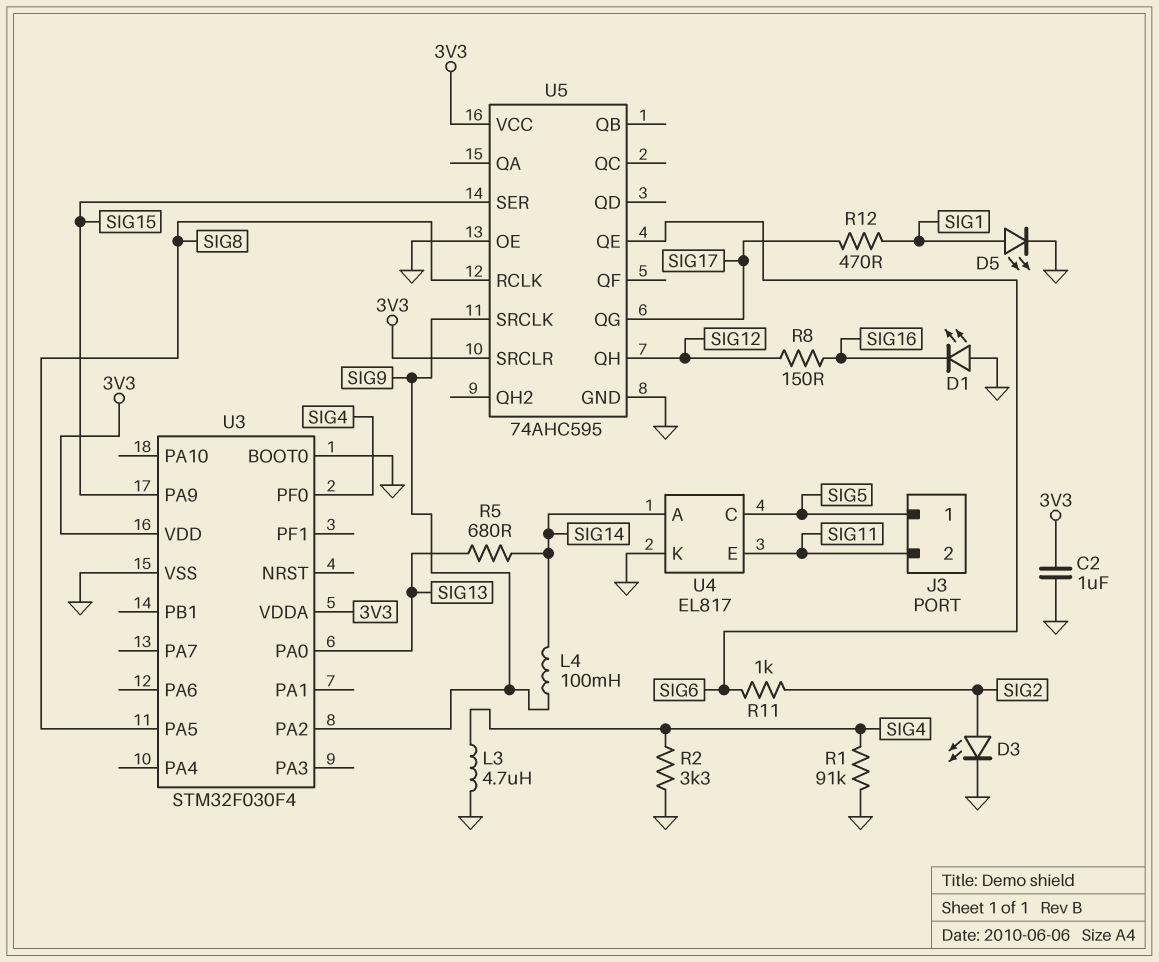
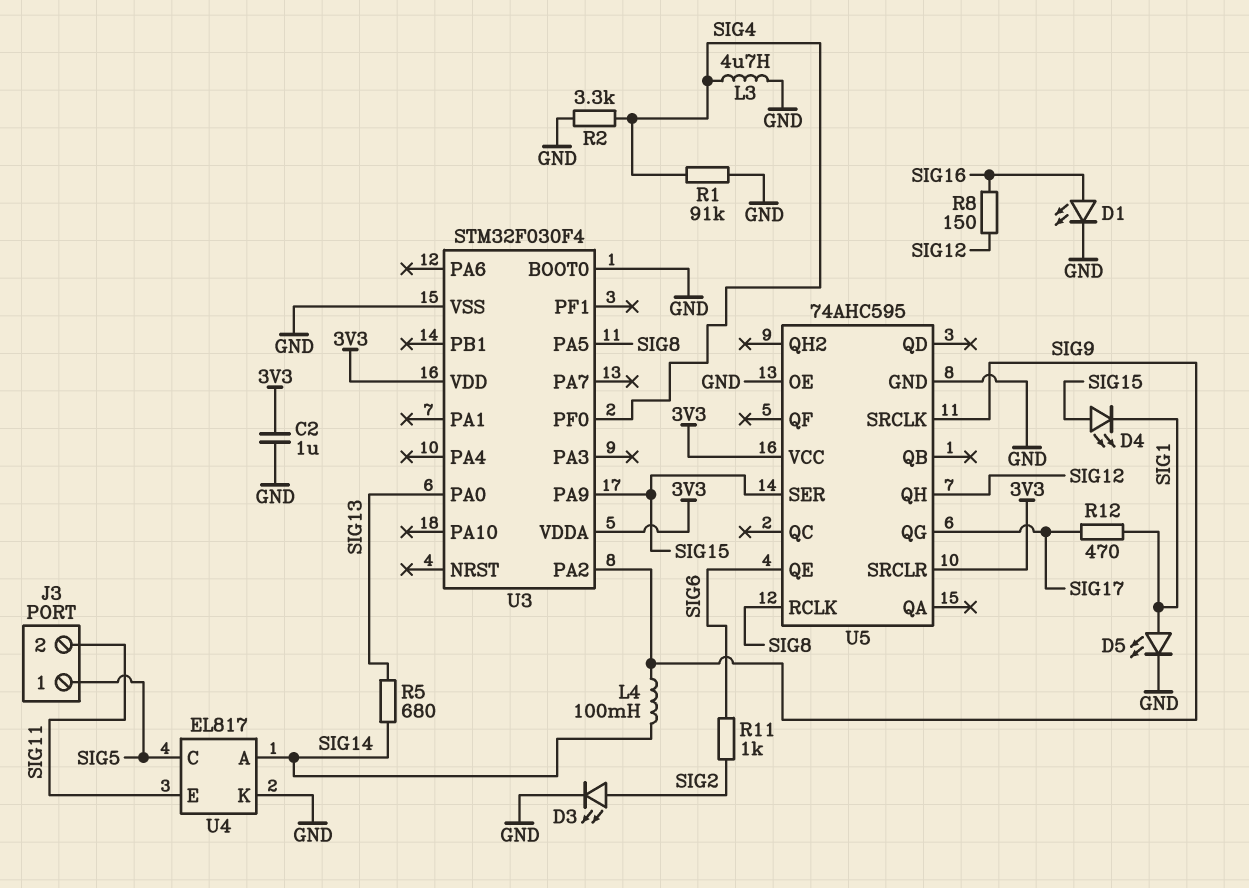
D1: LED (A GND, K SIG16) -> LED (A SIG16, K GND)
D4: none -> LED (A SIG15, K SIG1)

